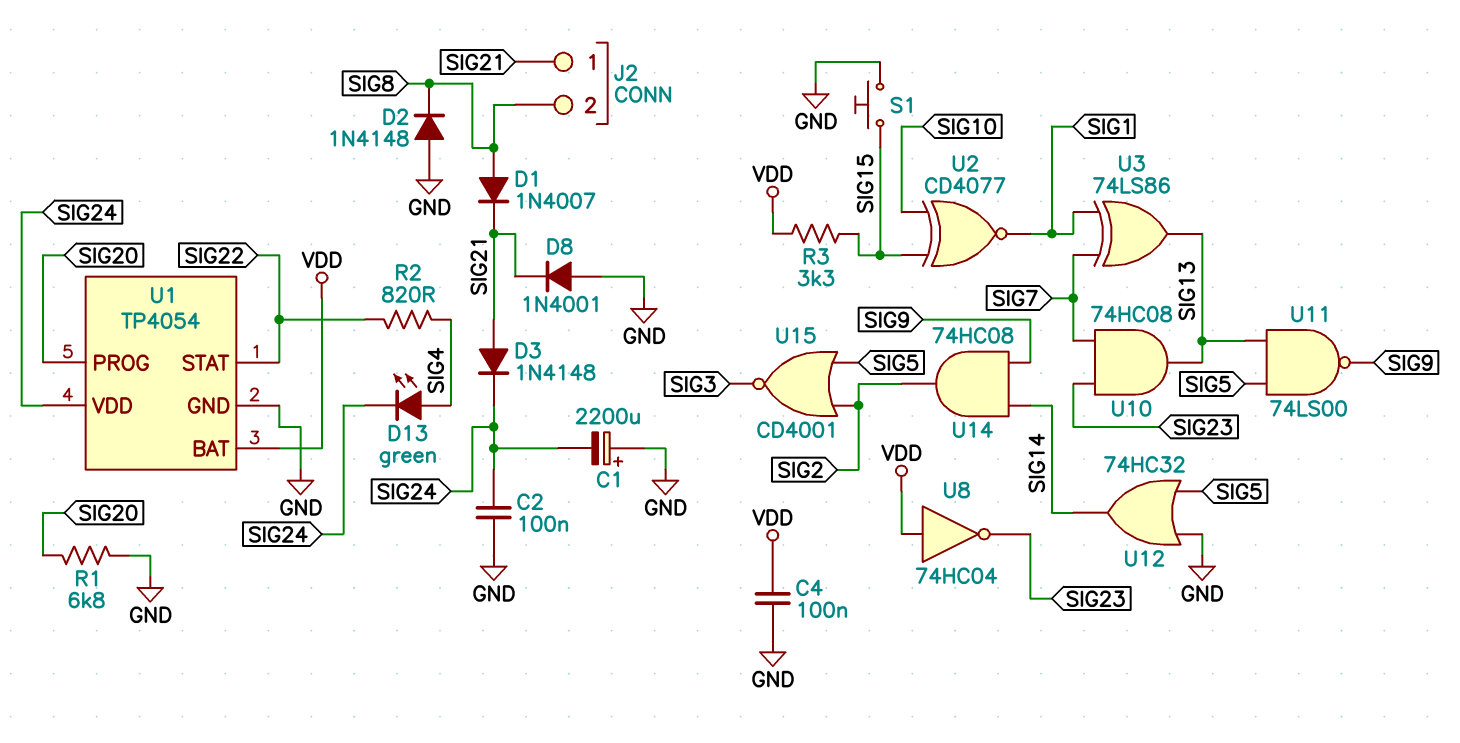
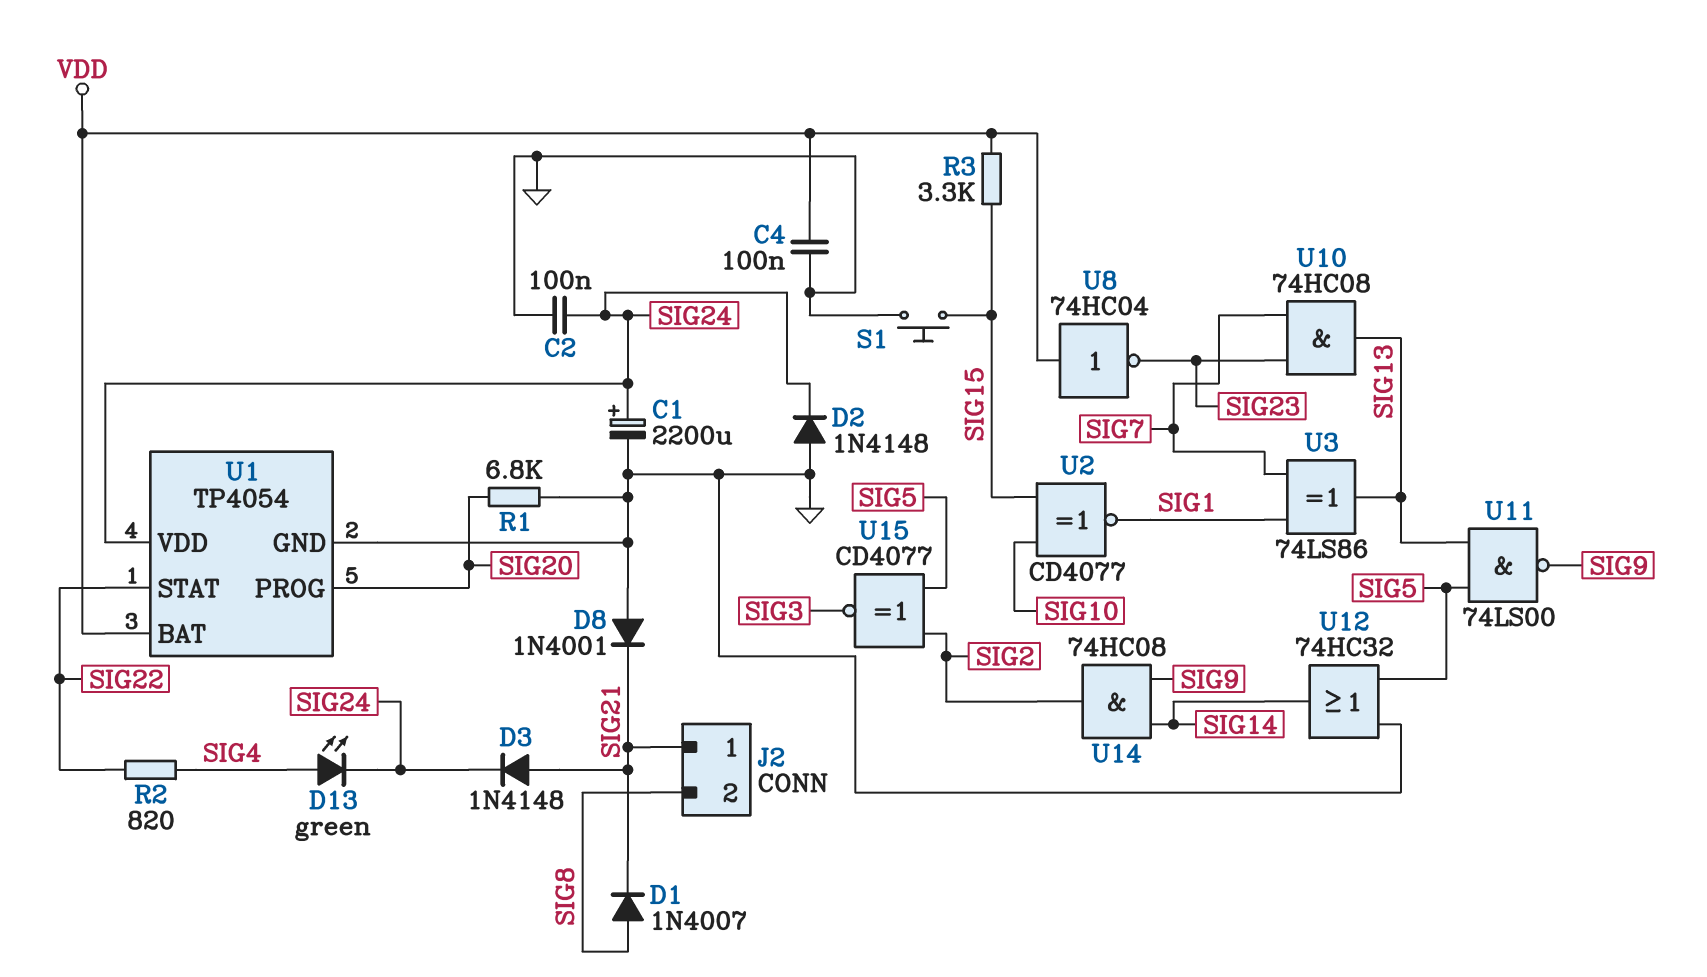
C1: 2200uF (plus GND, minus SIG24) -> 2200uF (plus SIG24, minus GND)
D2: diode 1N4148 (A GND, K SIG8) -> diode 1N4148 (A GND, K SIG24)
U15: NOR CD4001 (in SIG2, in SIG5, out SIG3) -> XNOR CD4077 (in SIG2, in SIG5, out SIG3)

